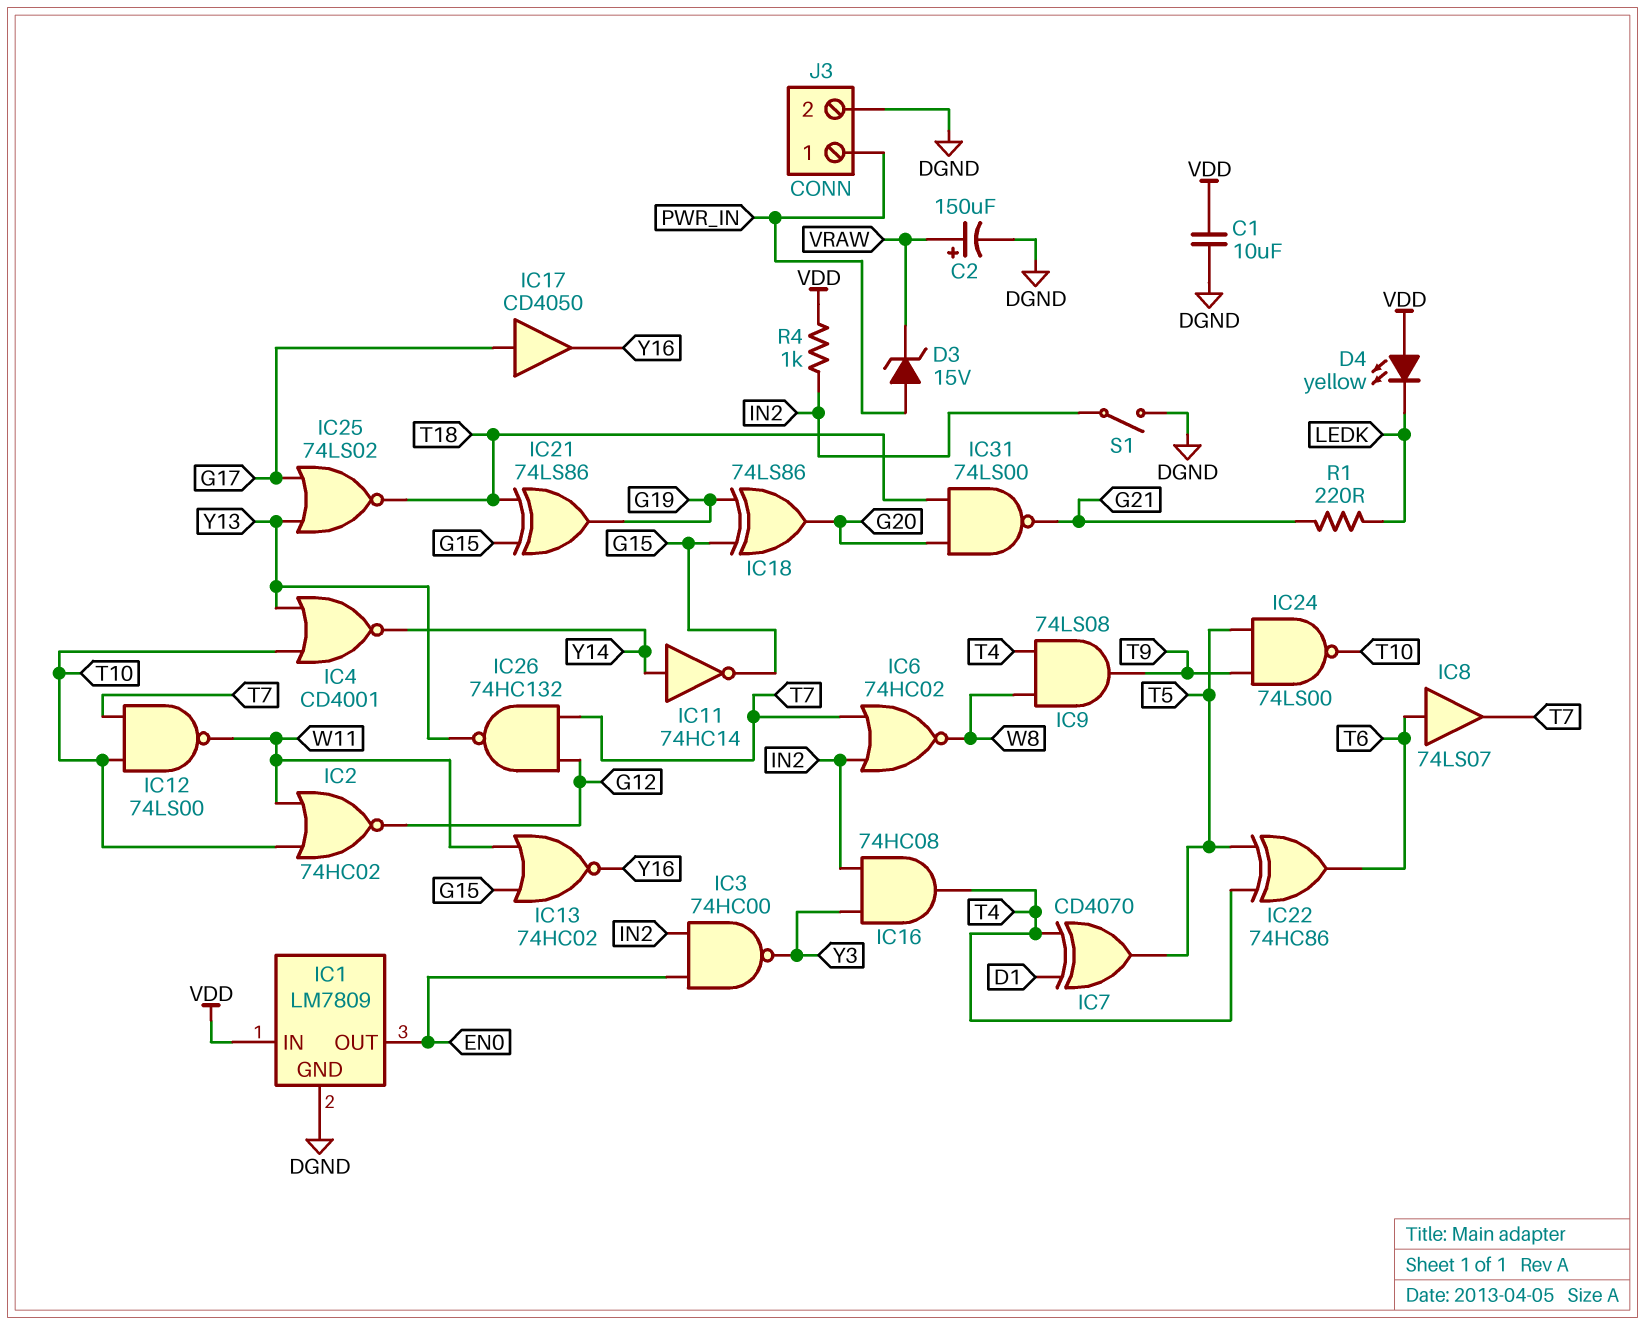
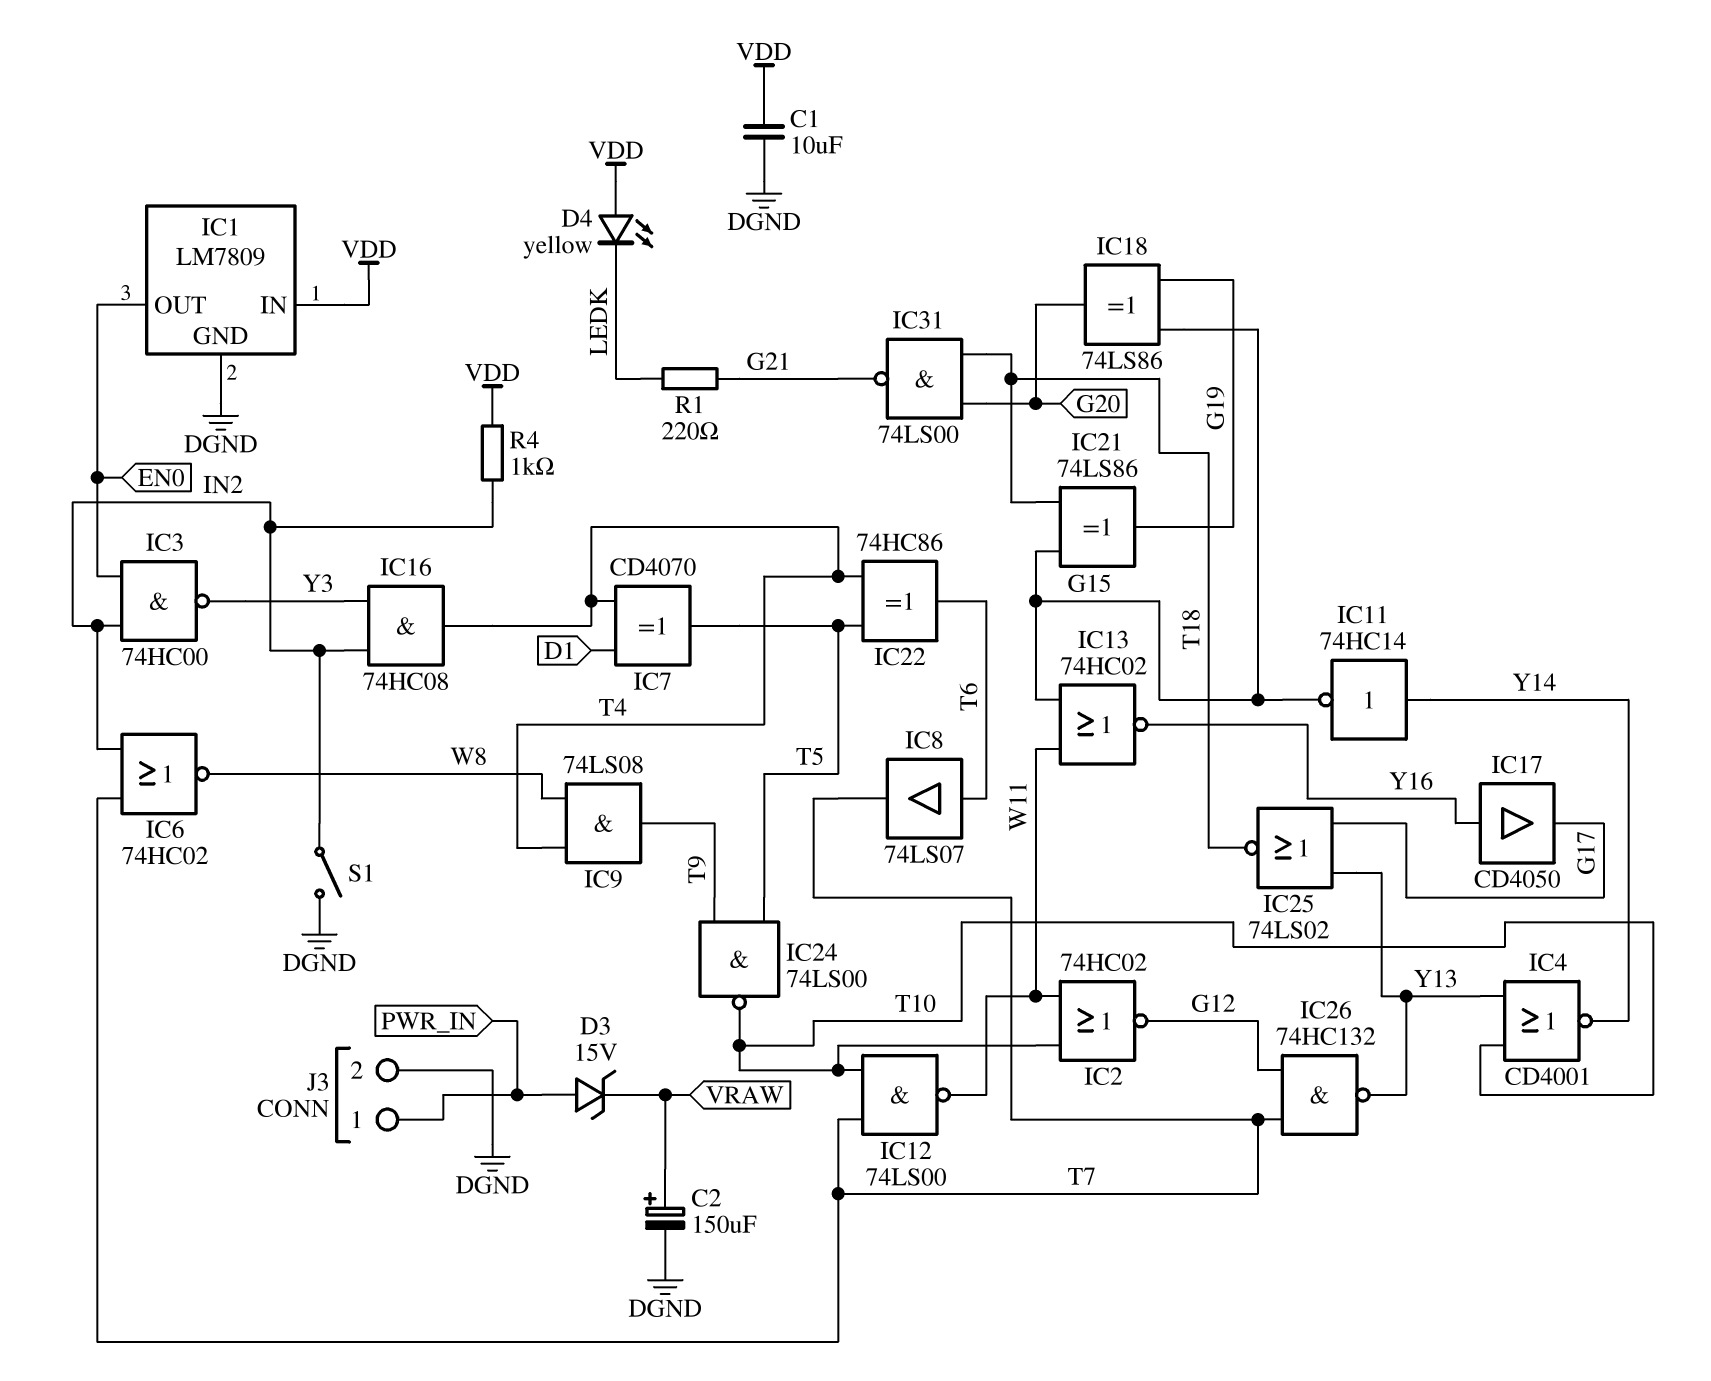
IC17: buffer CD4050 (in G17, out Y16) -> buffer CD4050 (in Y16, out G17)

